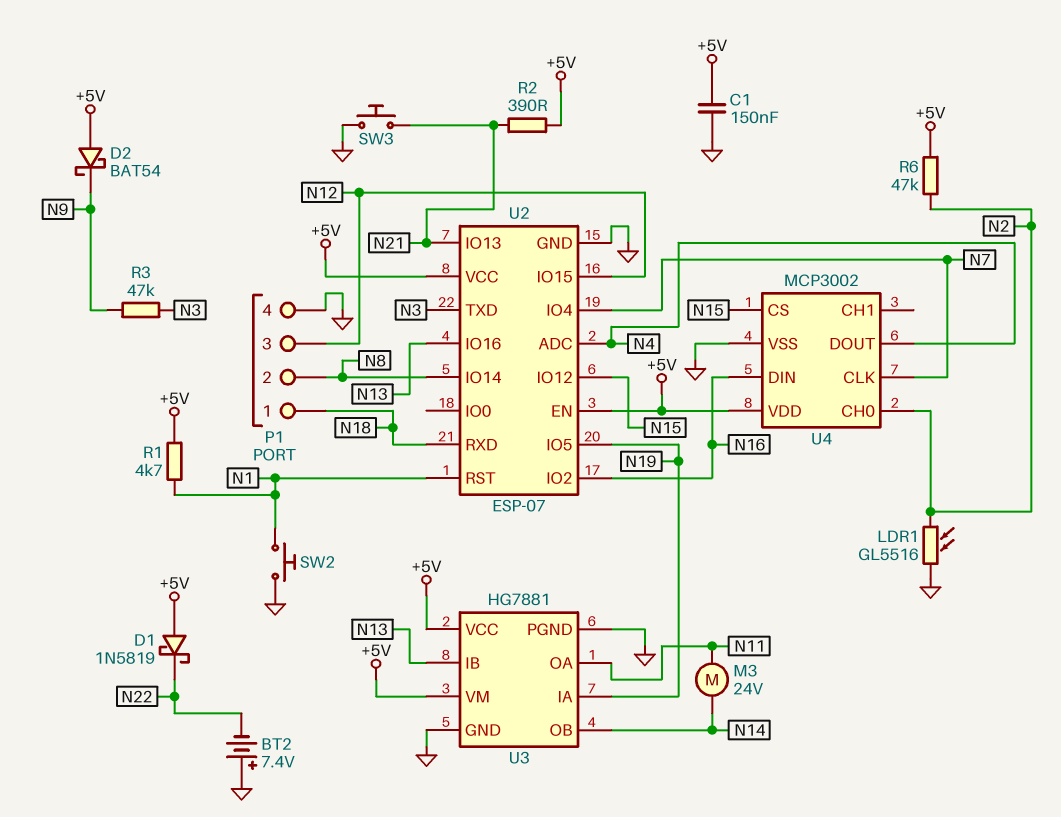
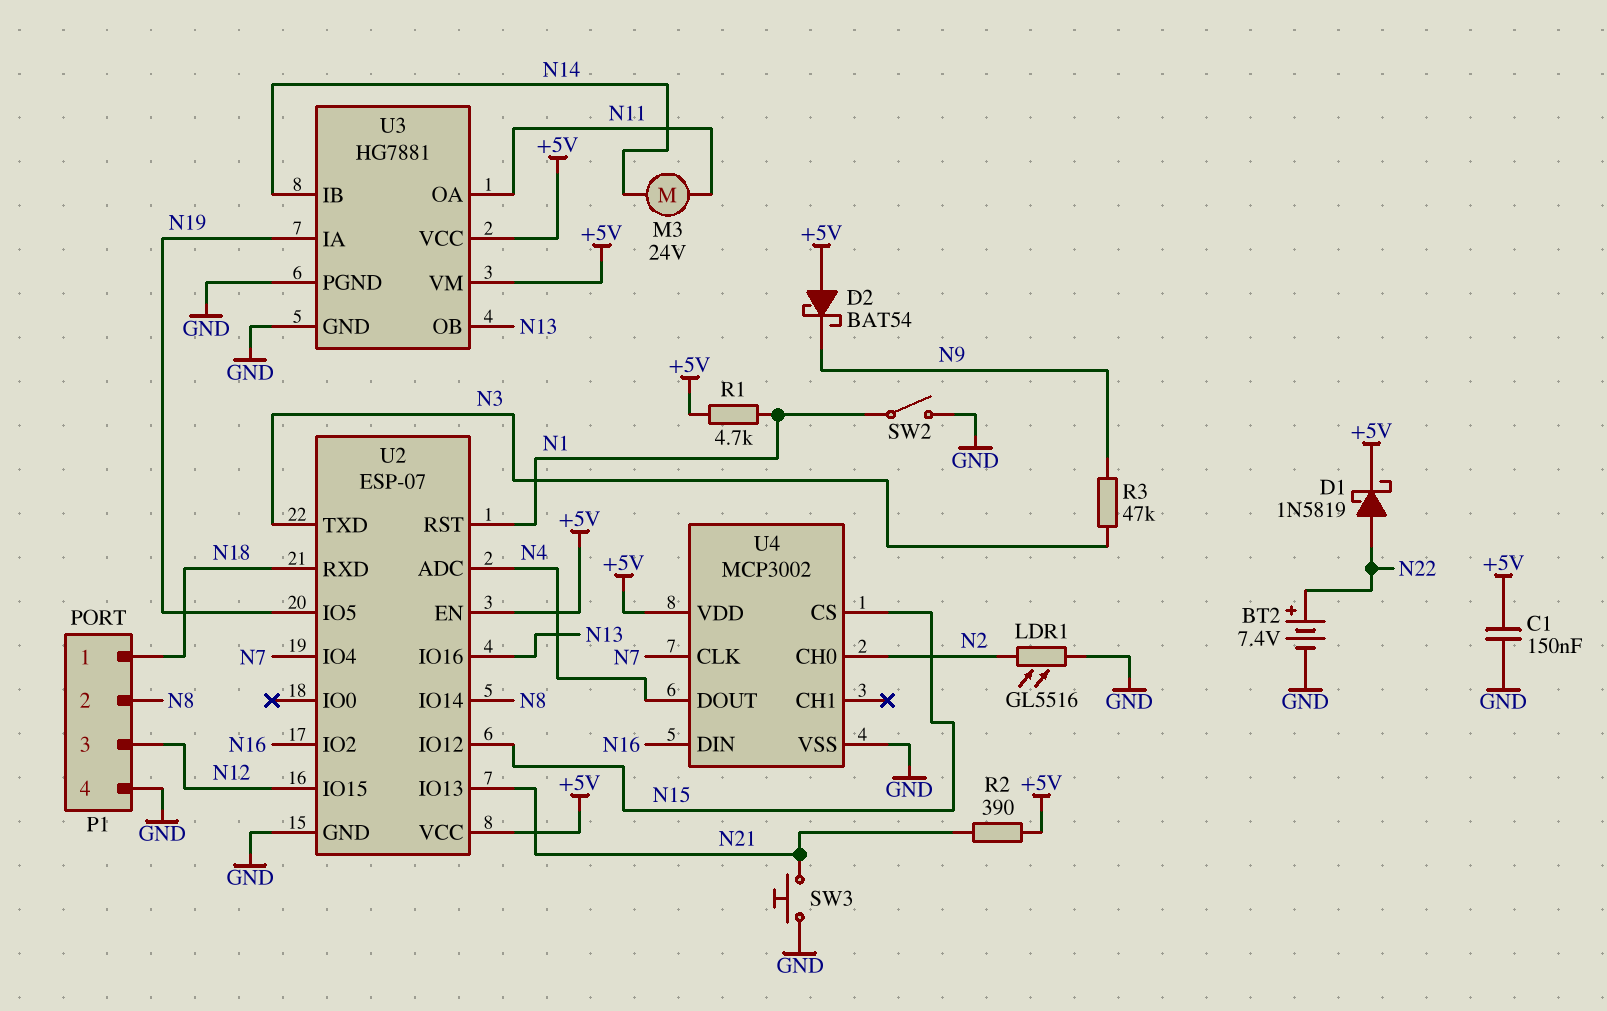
BT2: 7.4V (plus GND, minus N22) -> 7.4V (plus N22, minus GND)
D1: schottky 1N5819 (A +5V, K N22) -> schottky 1N5819 (A N22, K +5V)
R6: 47k (+5V, N2) -> none
SW2: button (GND, N1) -> switch (GND, N1)
U3 pin IB: N13 -> N14
U3 pin OB: N14 -> N13

